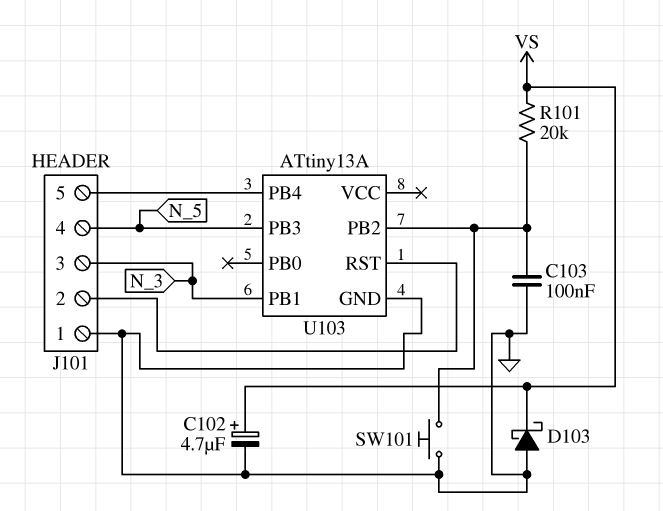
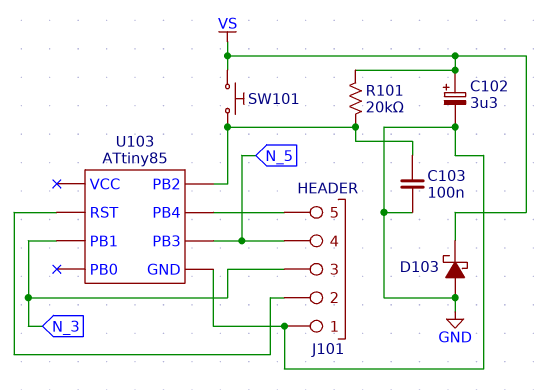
C102: 4.7uF (plus VS, minus GND) -> 3.3uF (plus VS, minus GND)
SW101: button (GND, U103/PB2) -> button (U103/PB2, VS)
U103: ATtiny13A -> ATtiny85

